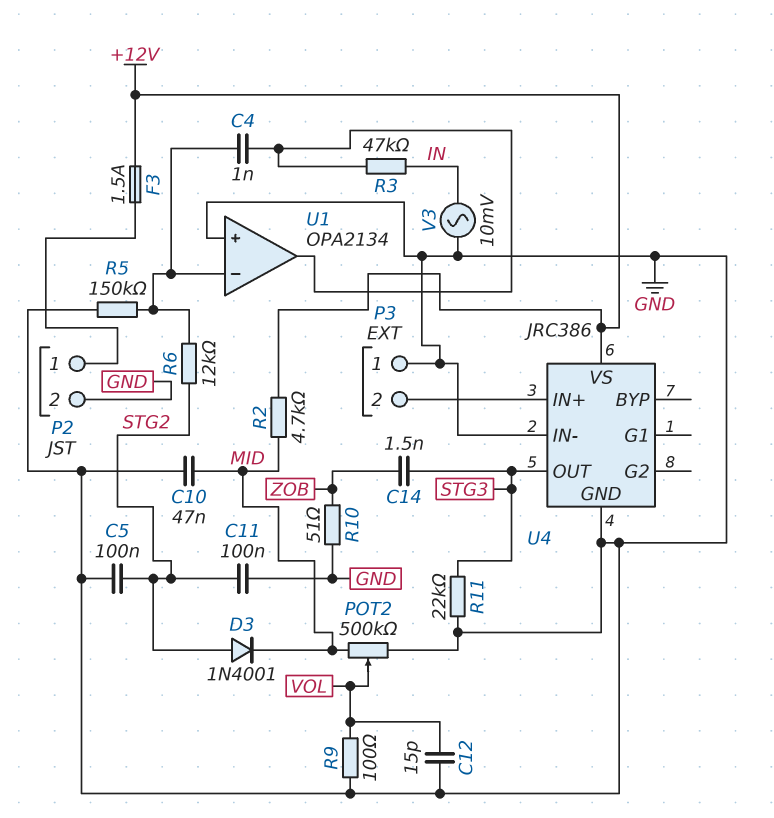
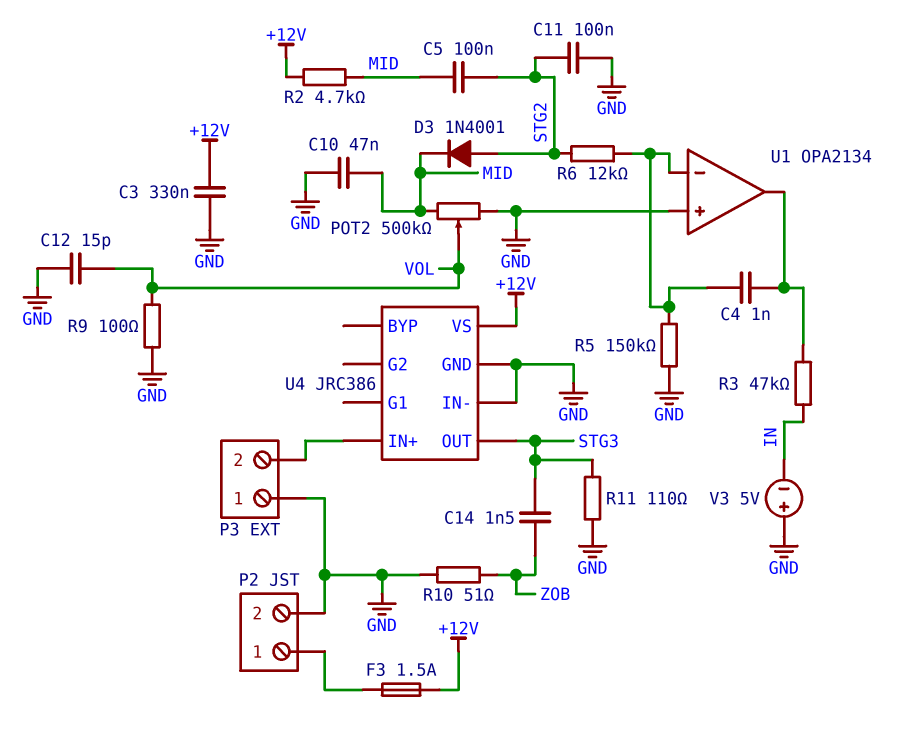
C3: none -> 330nF (+12V, GND)
C5: 100nF (GND, STG2) -> 100nF (MID, STG2)
R11: 22k (GND, STG3) -> 110 (GND, STG3)
V3: AC 10mV (GND, IN) -> 5V (plus GND, minus IN)

